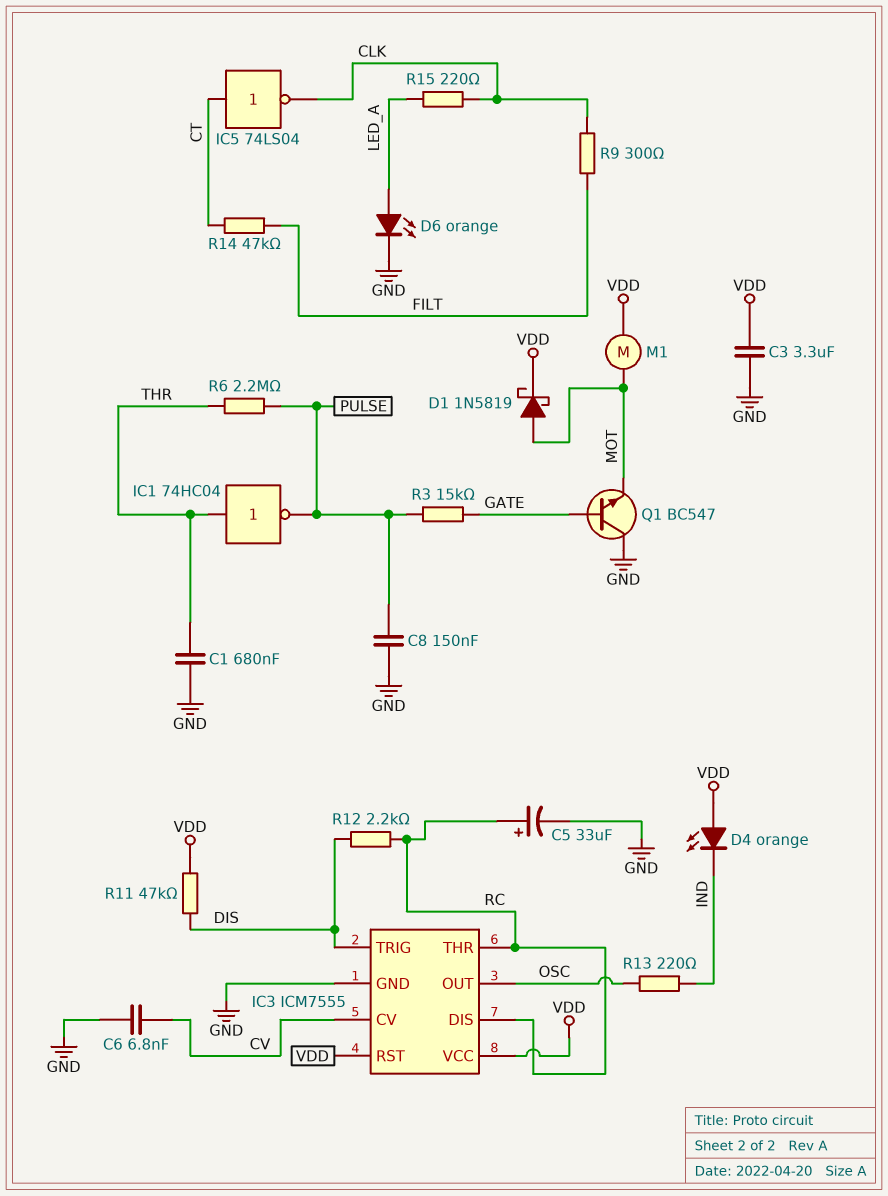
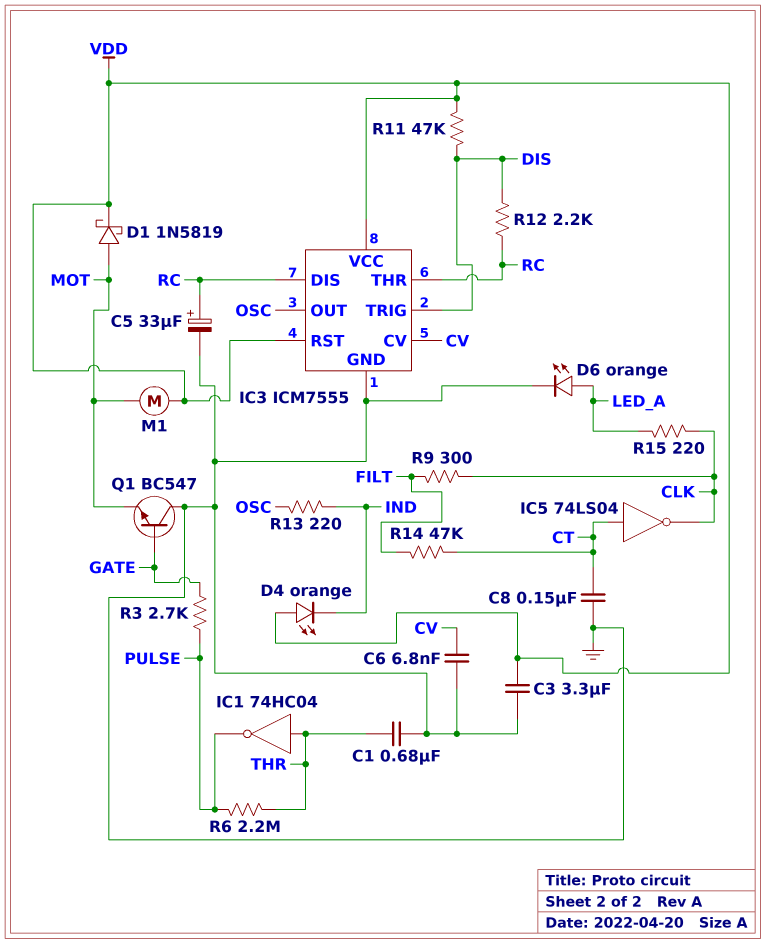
C8: 150nF (GND, PULSE) -> 150nF (CT, GND)
R3: 15k (GATE, PULSE) -> 2.7k (GATE, PULSE)

